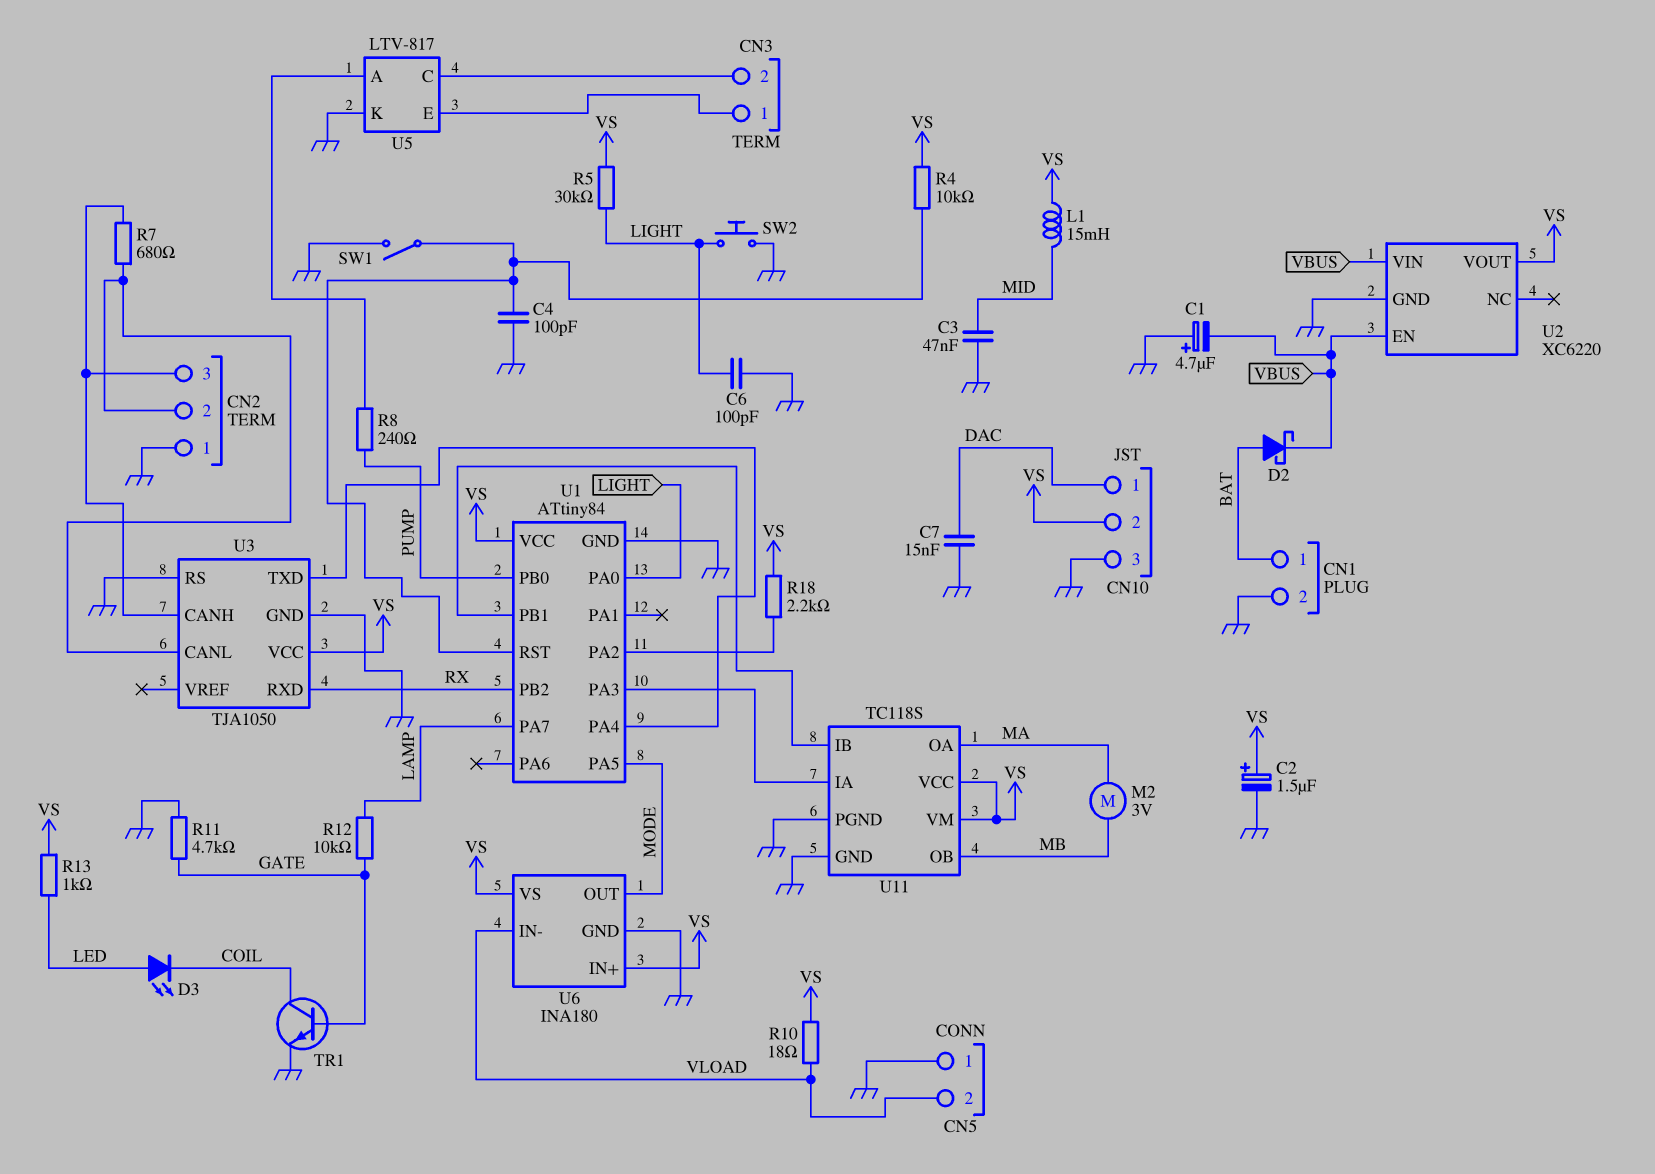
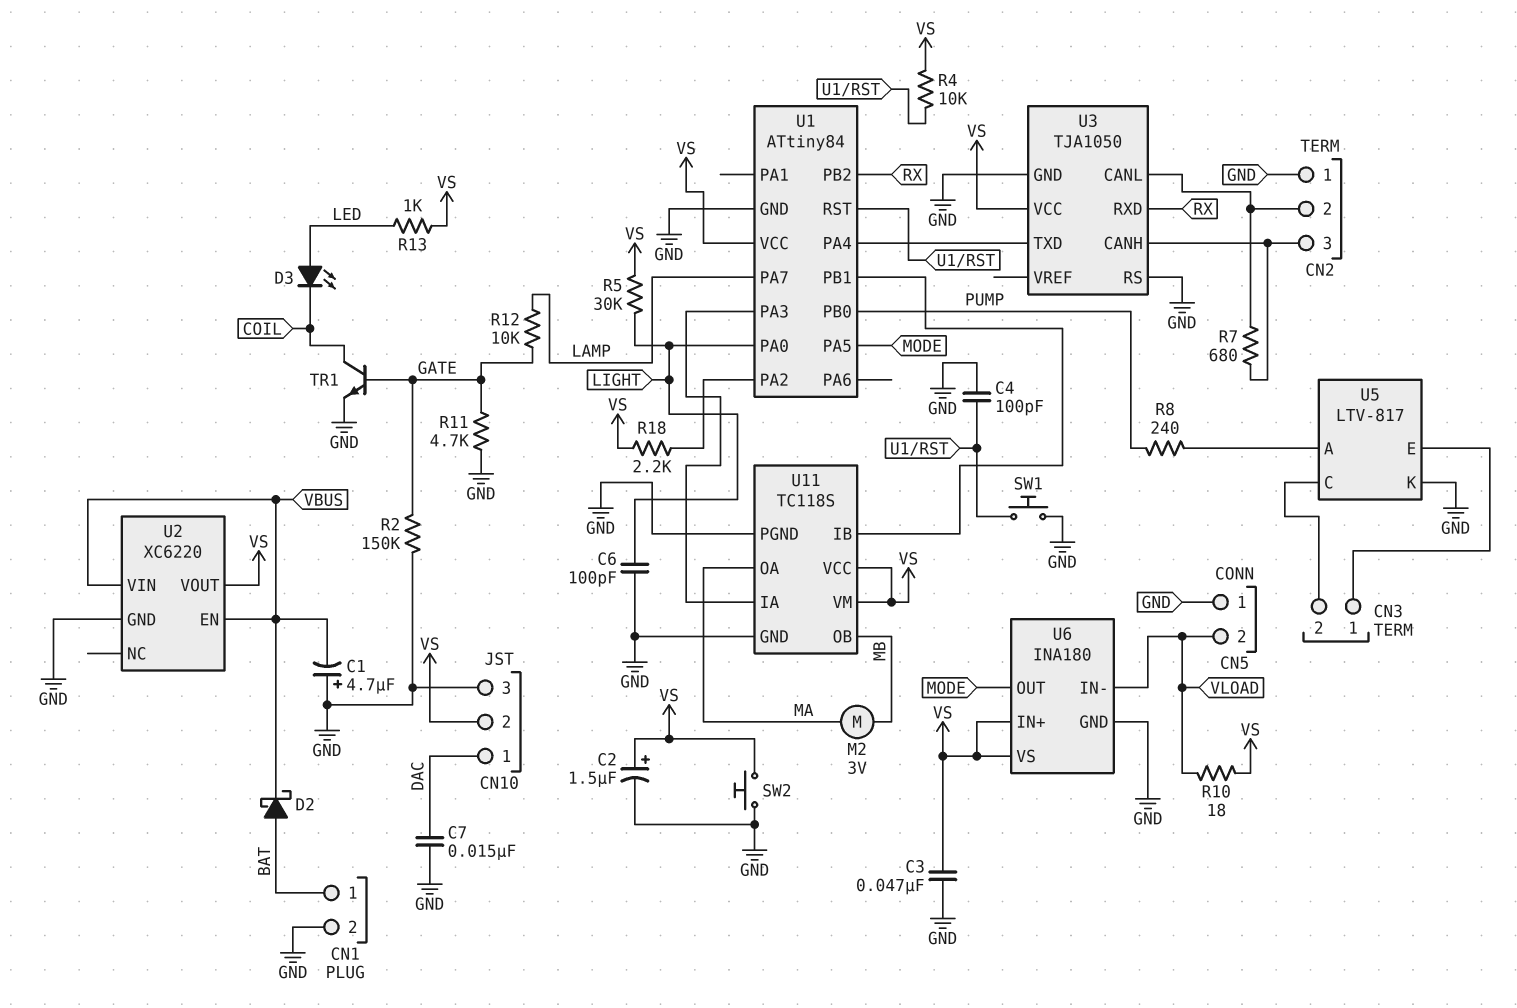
C3: 47nF (GND, MID) -> 47nF (GND, VS)
L1: 15mH (MID, VS) -> none
R2: none -> 150k (GATE, GND)
SW1: switch (GND, U1/RST) -> button (GND, U1/RST)
SW2: button (GND, LIGHT) -> button (GND, VS)

